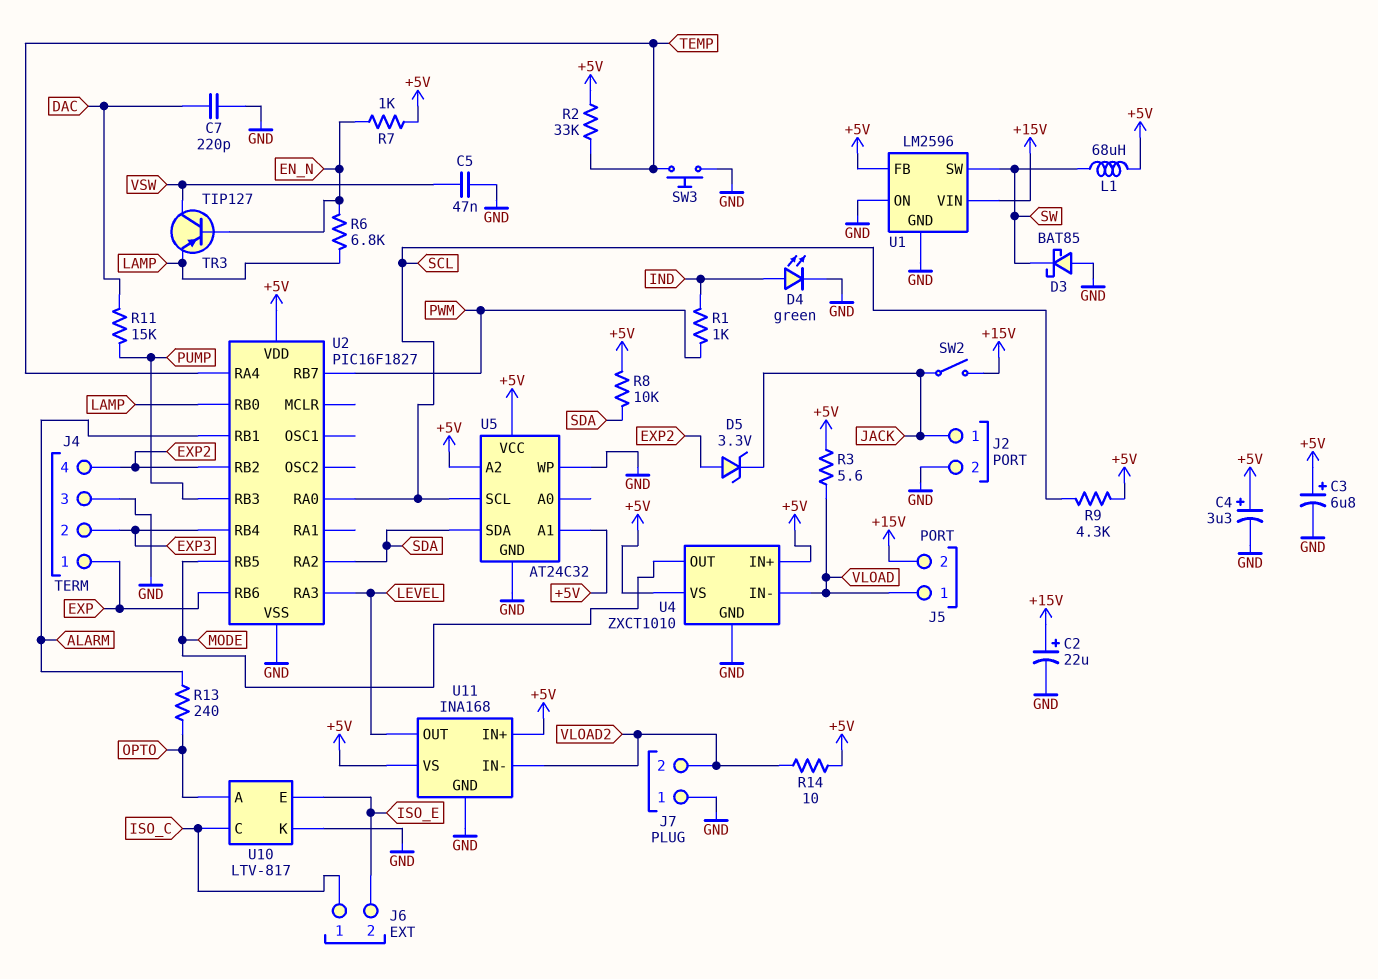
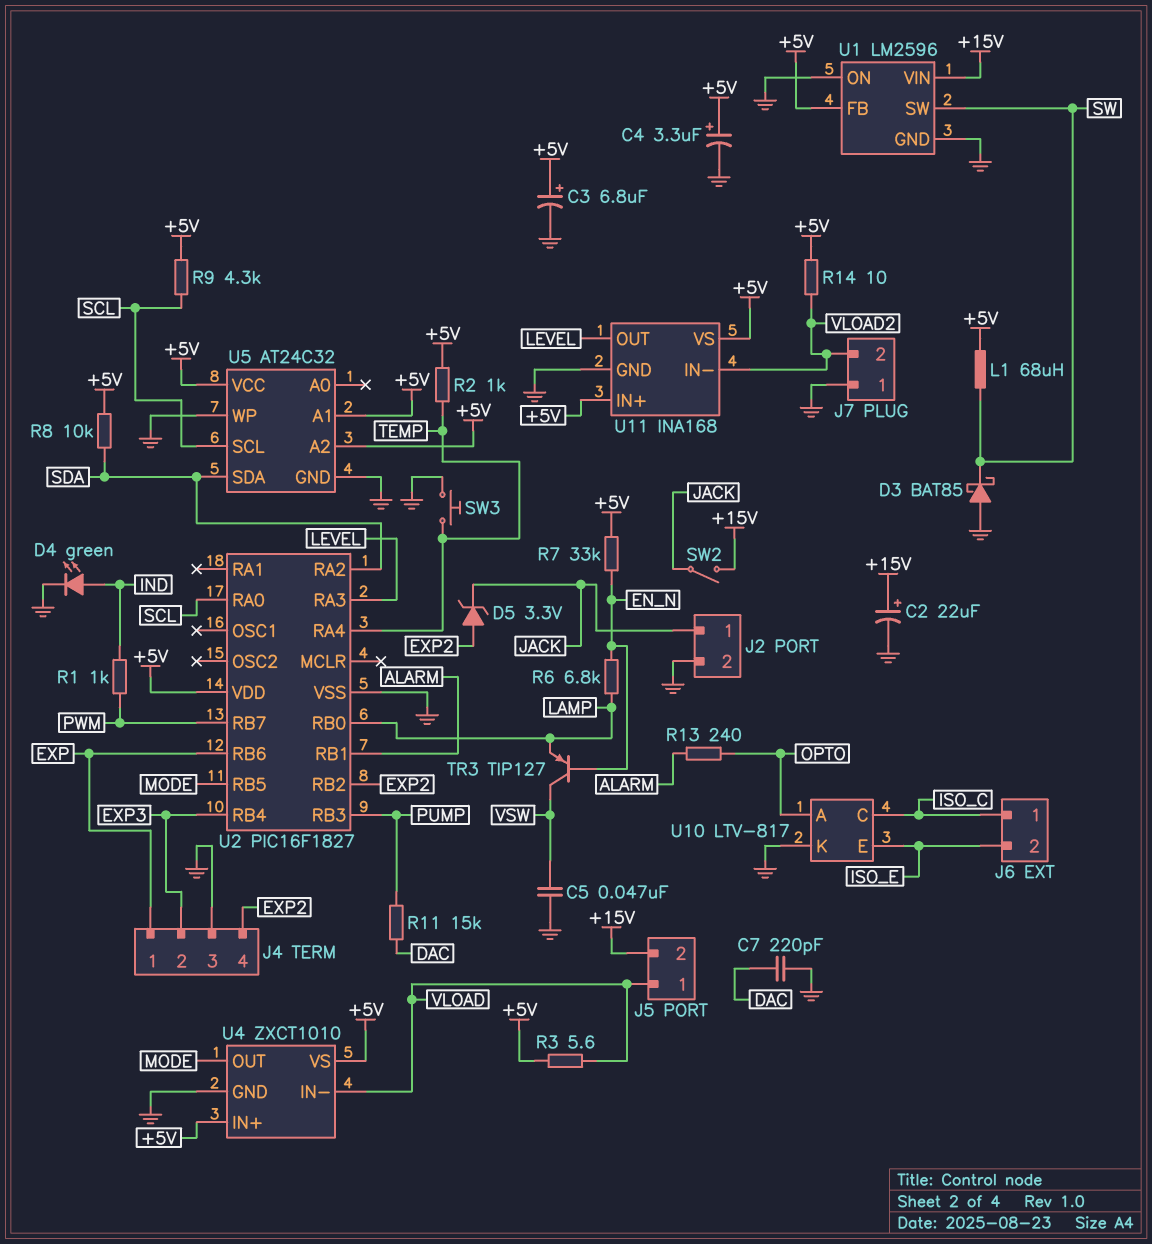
R2: 33k (+5V, TEMP) -> 1k (+5V, TEMP)
R7: 1k (+5V, EN_N) -> 33k (+5V, EN_N)

